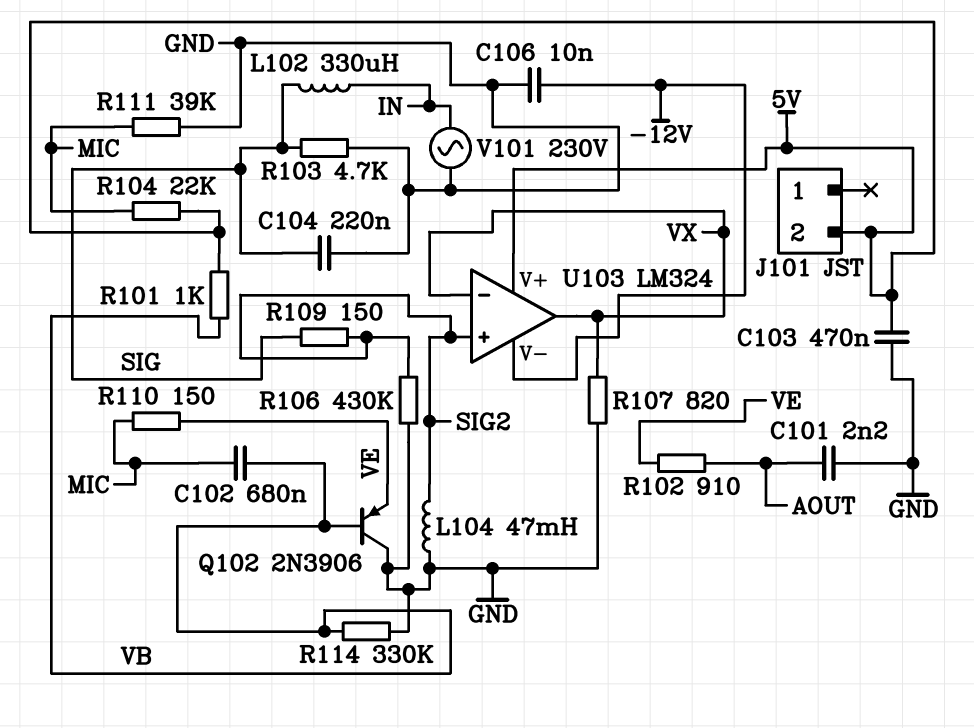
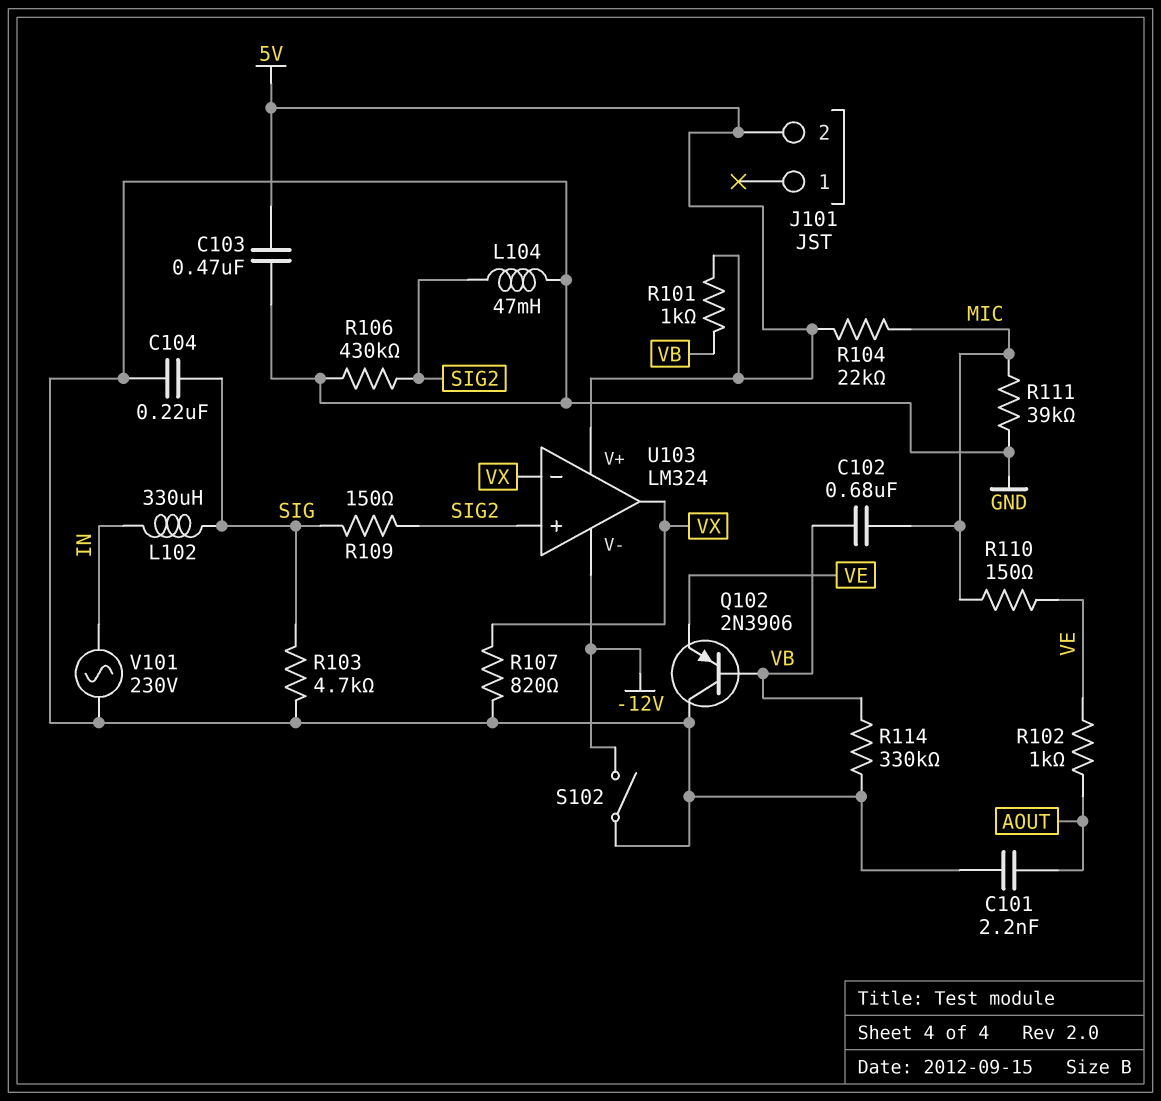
C106: 10nF (-12V, GND) -> none
R102: 910 (AOUT, VE) -> 1k (AOUT, VE)
S102: none -> switch (-12V, GND)

